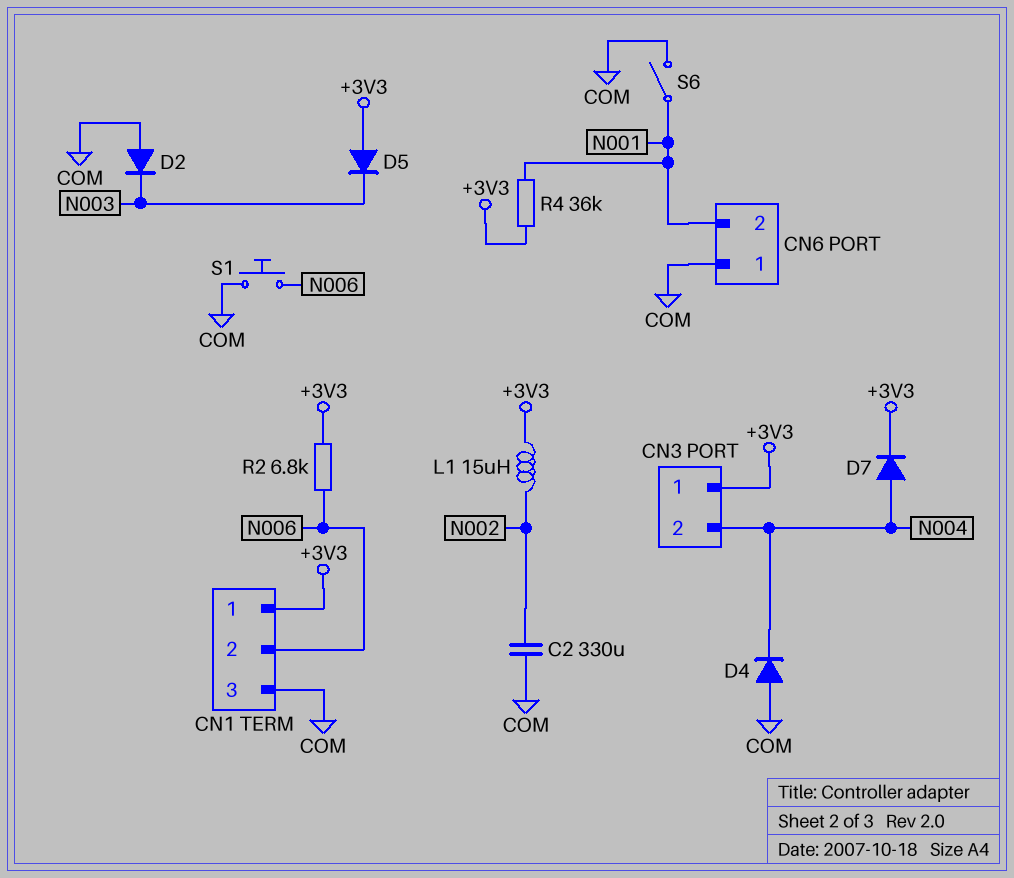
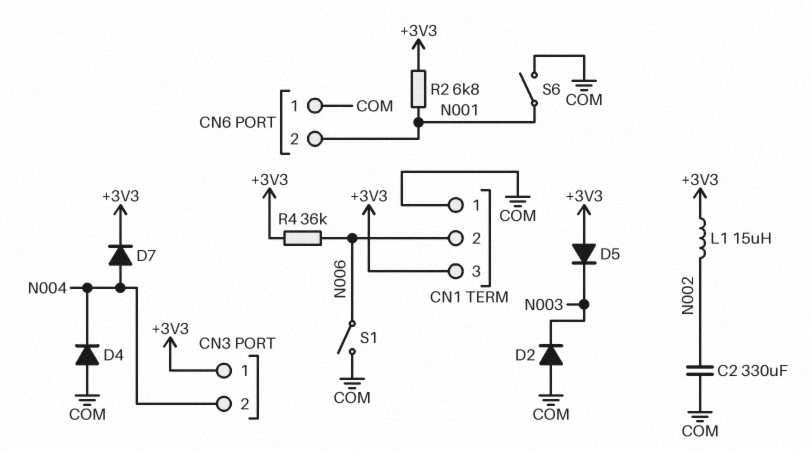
CN1 pin 1: +3V3 -> COM
CN1 pin 3: COM -> +3V3
R2: 6.8k (+3V3, N006) -> 6.8k (+3V3, N001)
R4: 36k (+3V3, N001) -> 36k (+3V3, N006)
S1: button (COM, N006) -> switch (COM, N006)

